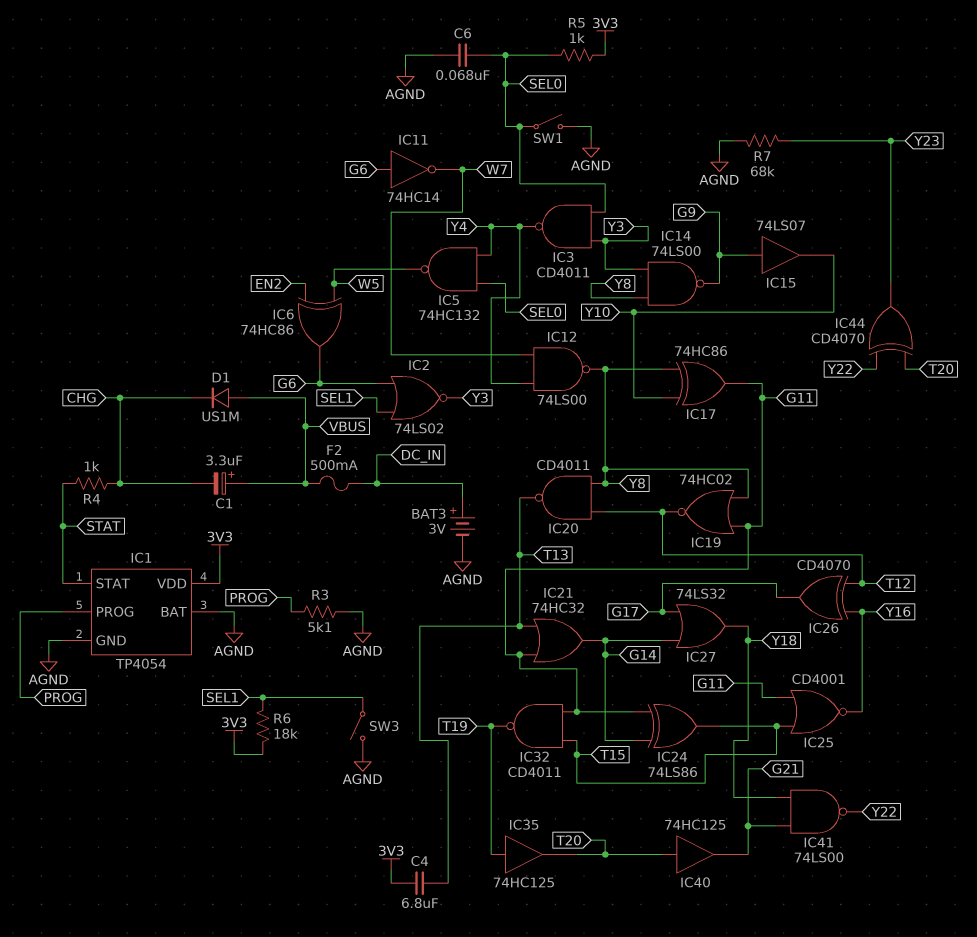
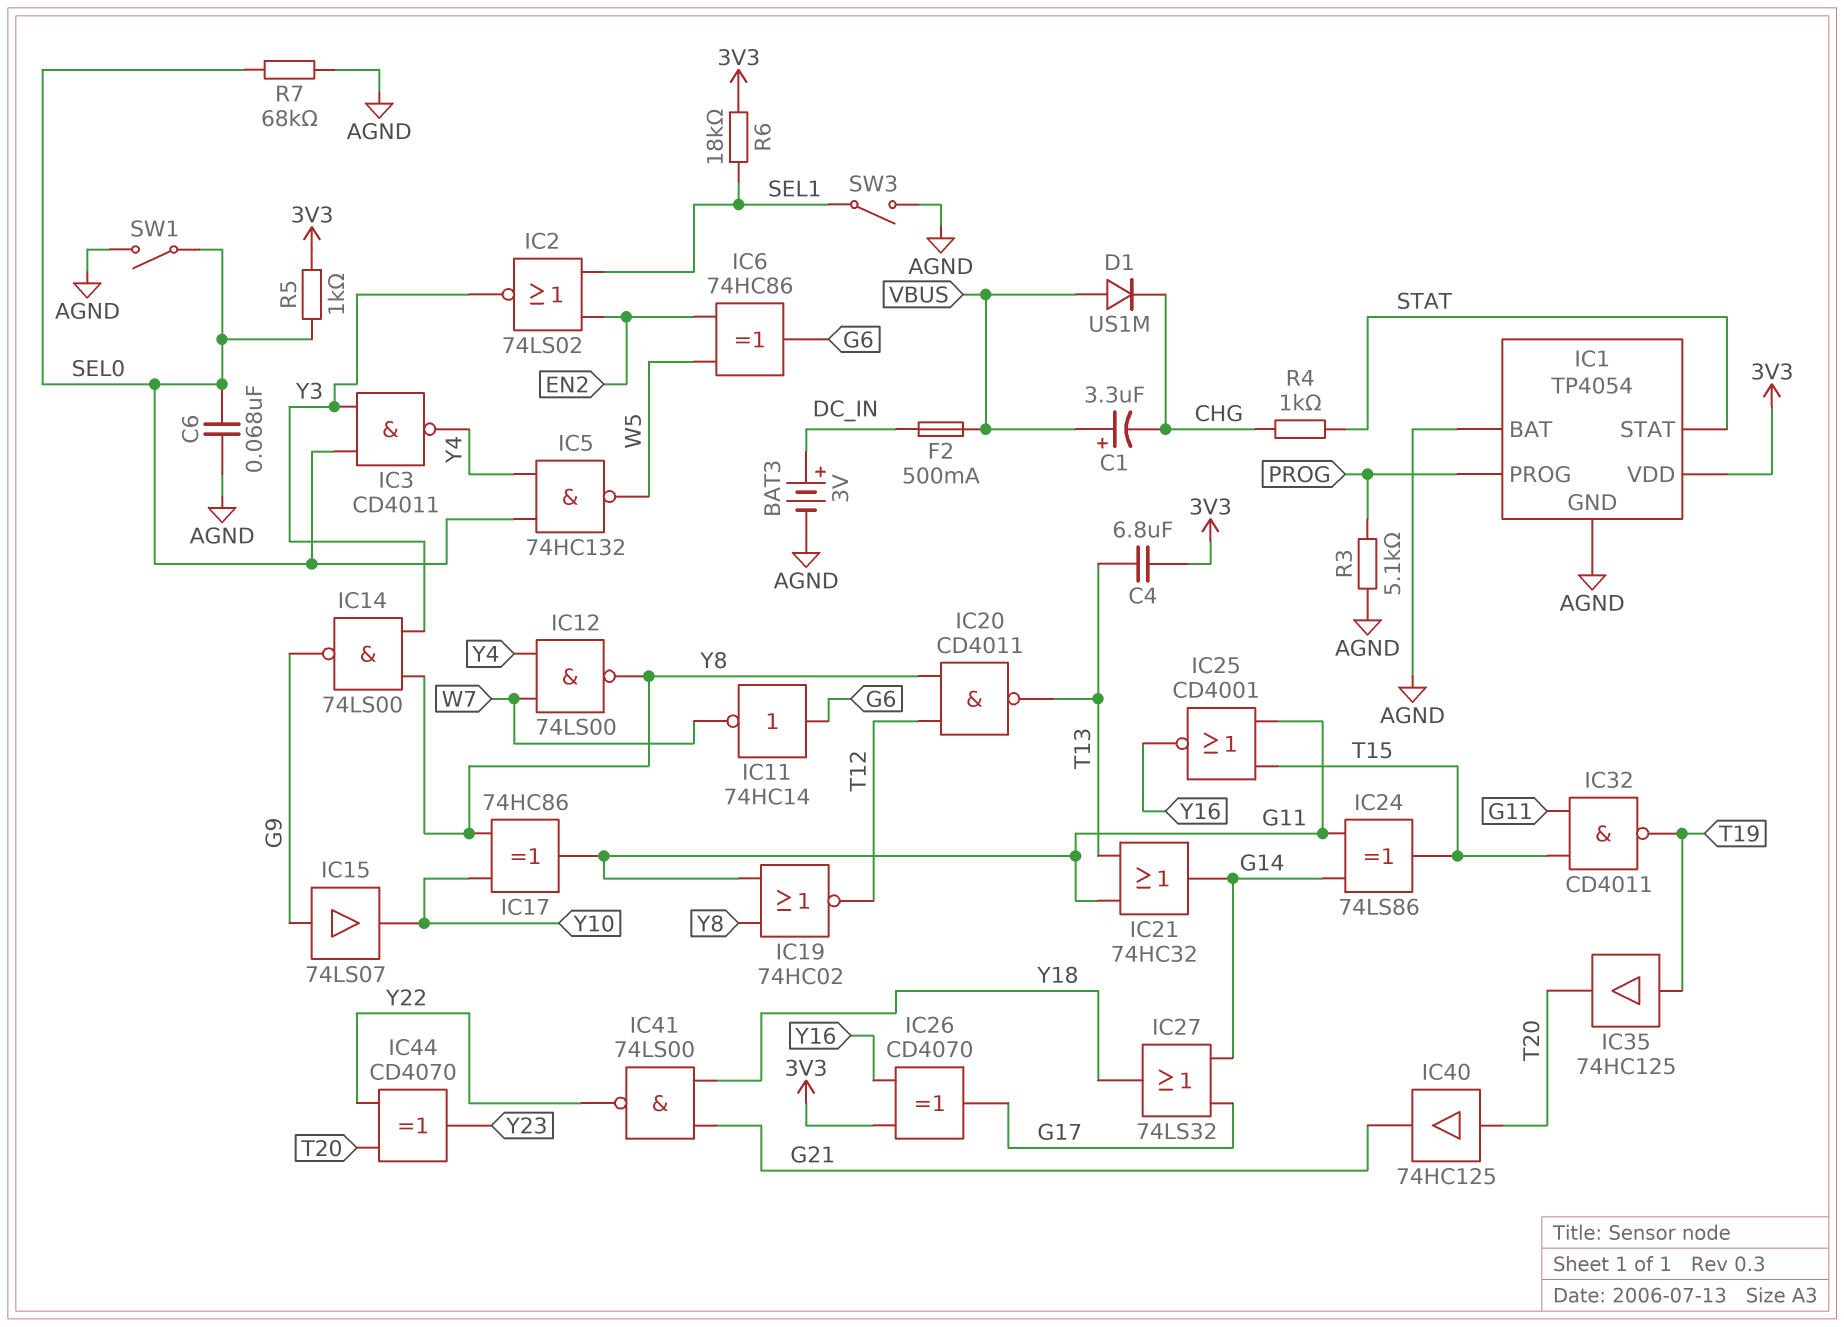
IC2: NOR 74LS02 (in G6, in SEL1, out Y3) -> NOR 74LS02 (in EN2, in SEL1, out Y3)
IC26: XOR CD4070 (in T12, in Y16, out G17) -> XOR CD4070 (in 3V3, in Y16, out G17)
R7: 68k (AGND, Y23) -> 68k (AGND, SEL0)

